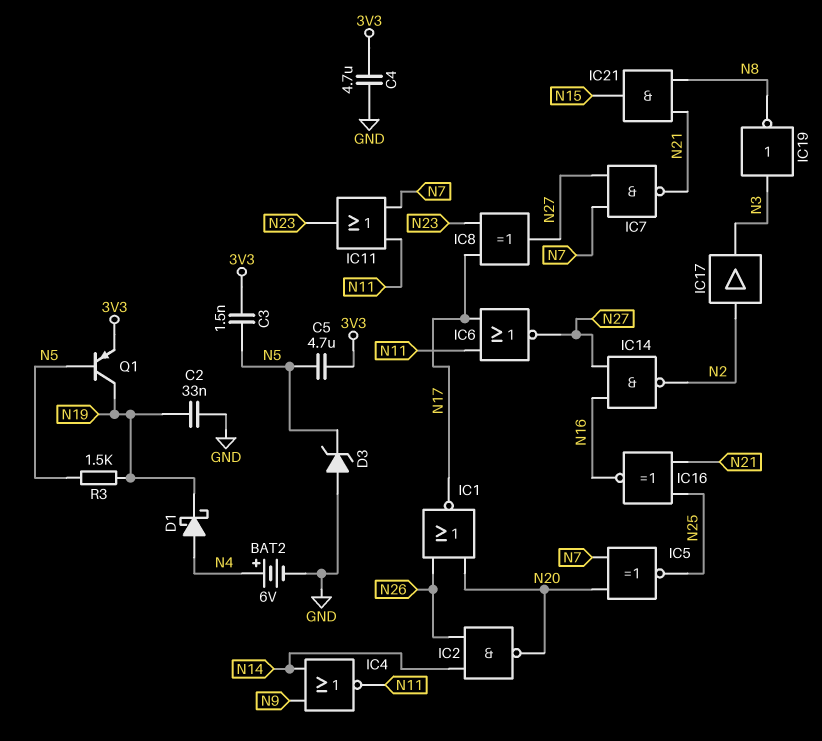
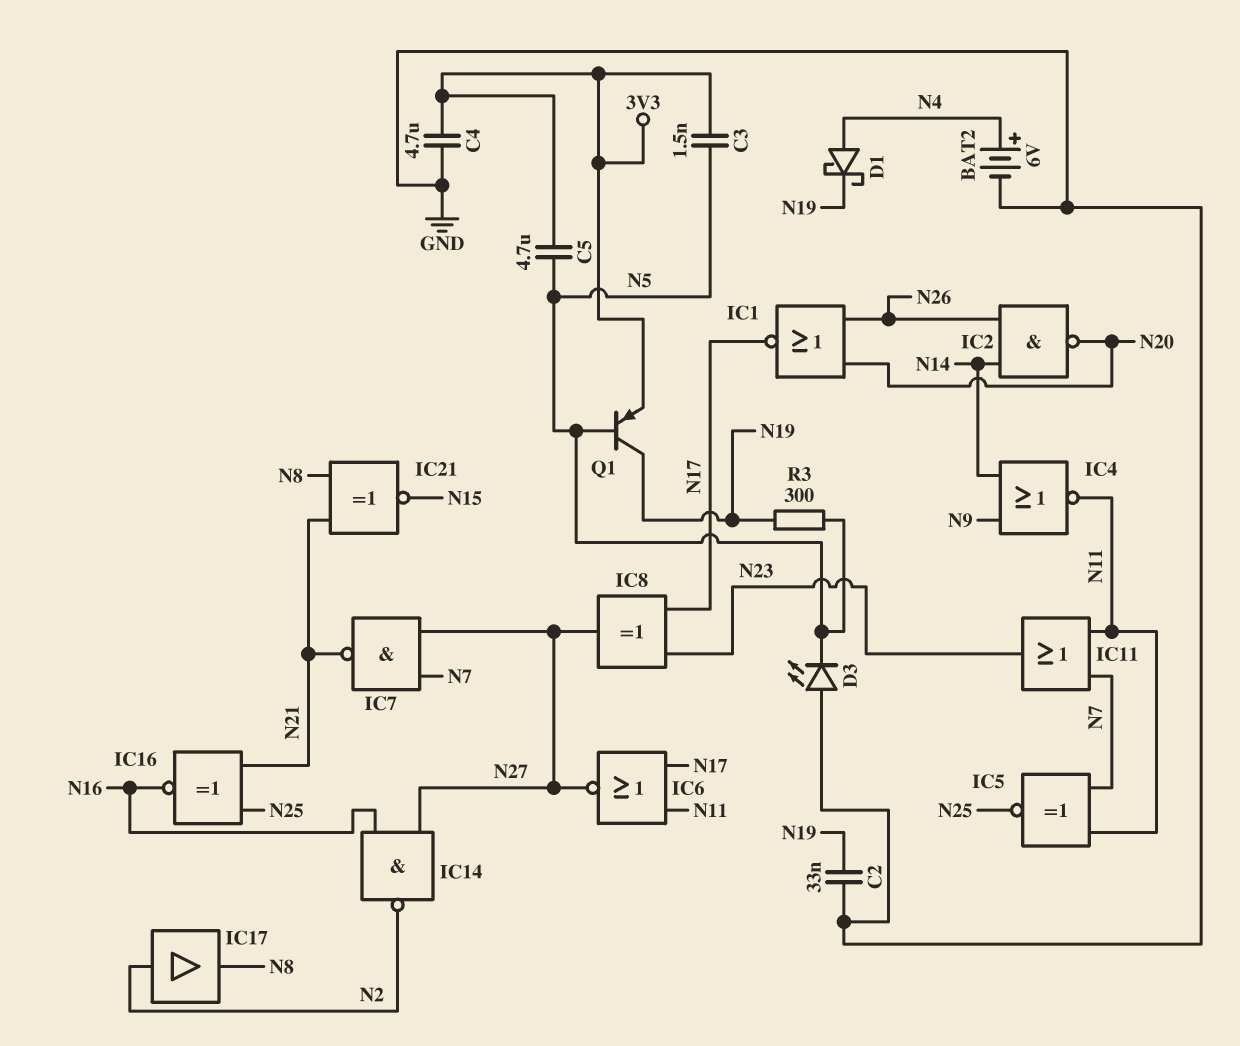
D3: zener (A GND, K N5) -> LED (A GND, K N5)
IC5: XNOR (in N7, in N20, out N25) -> XNOR (in N7, in N11, out N25)
IC17: buffer (in N2, out N3) -> buffer (in N2, out N8)
IC19: NOT (in N3, out N8) -> none
IC21: AND (in N8, in N21, out N15) -> XNOR (in N8, in N21, out N15)
R3: 1.5k (N5, N19) -> 300 (N5, N19)

